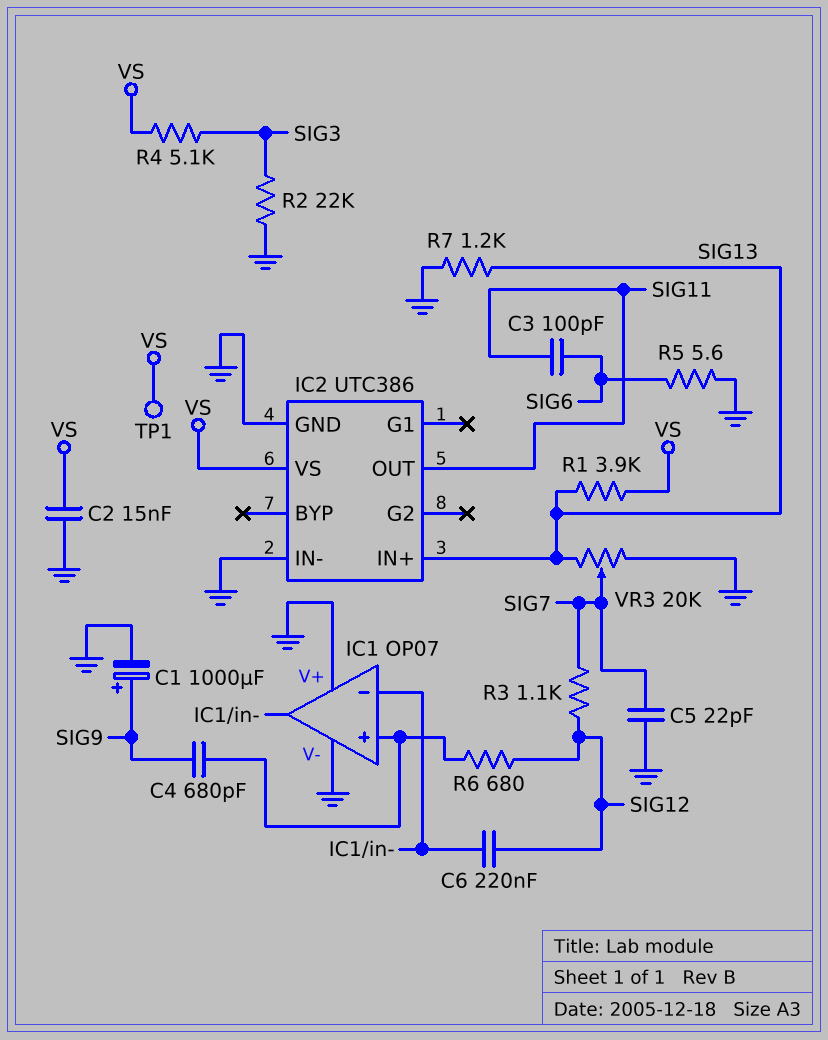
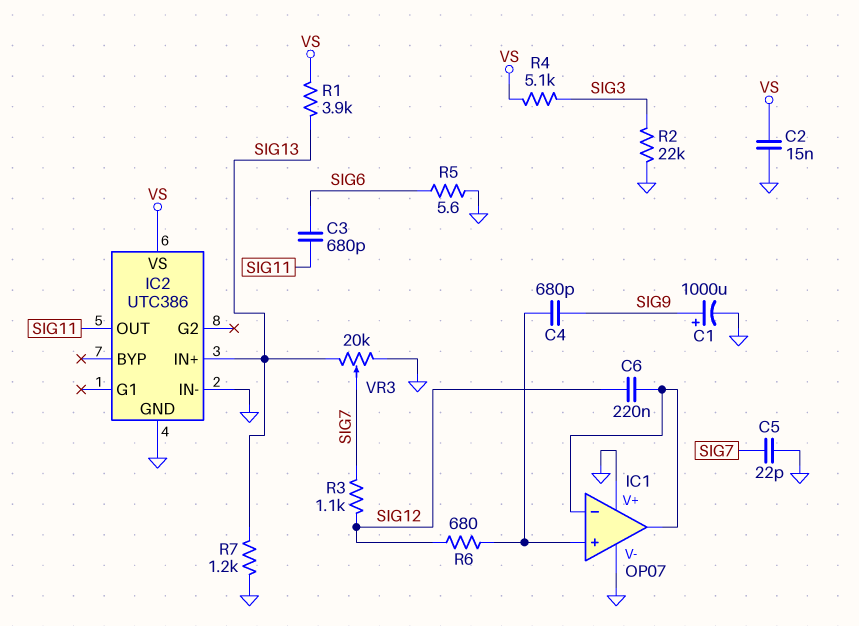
C3: 100pF (SIG6, SIG11) -> 680pF (SIG6, SIG11)
TP1: test point (VS) -> none

